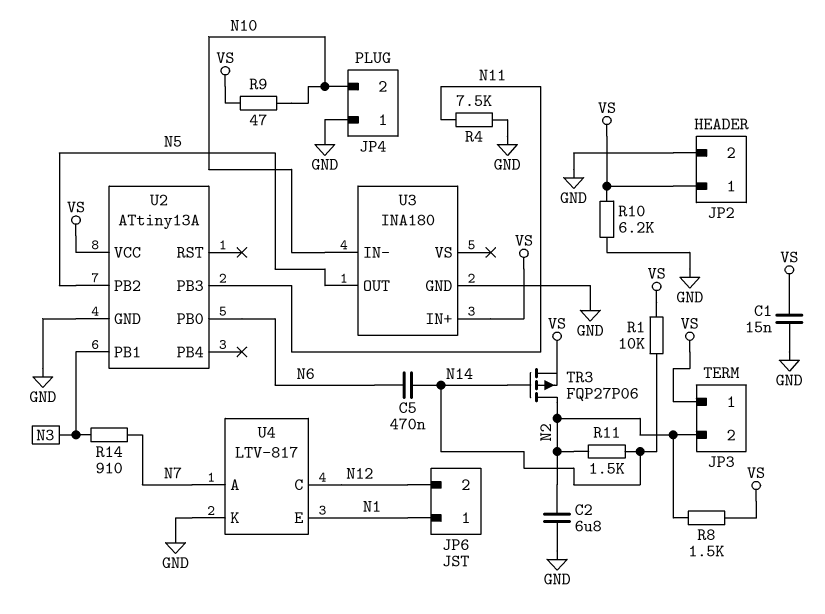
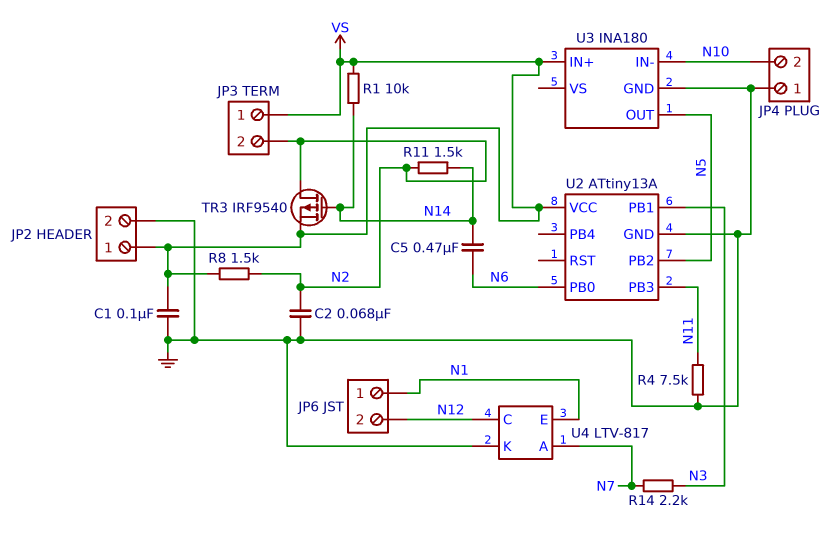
C1: 15nF (GND, VS) -> 100nF (GND, VS)
C2: 6.8uF (GND, N2) -> 68nF (GND, N2)
R9: 47 (N10, VS) -> none
R10: 6.2k (GND, VS) -> none
R14: 910 (N3, N7) -> 2.2k (N3, N7)
TR3: PMOS FQP27P06 (G N14, D N2, S VS) -> PMOS IRF9540 (G N14, D N2, S VS)

